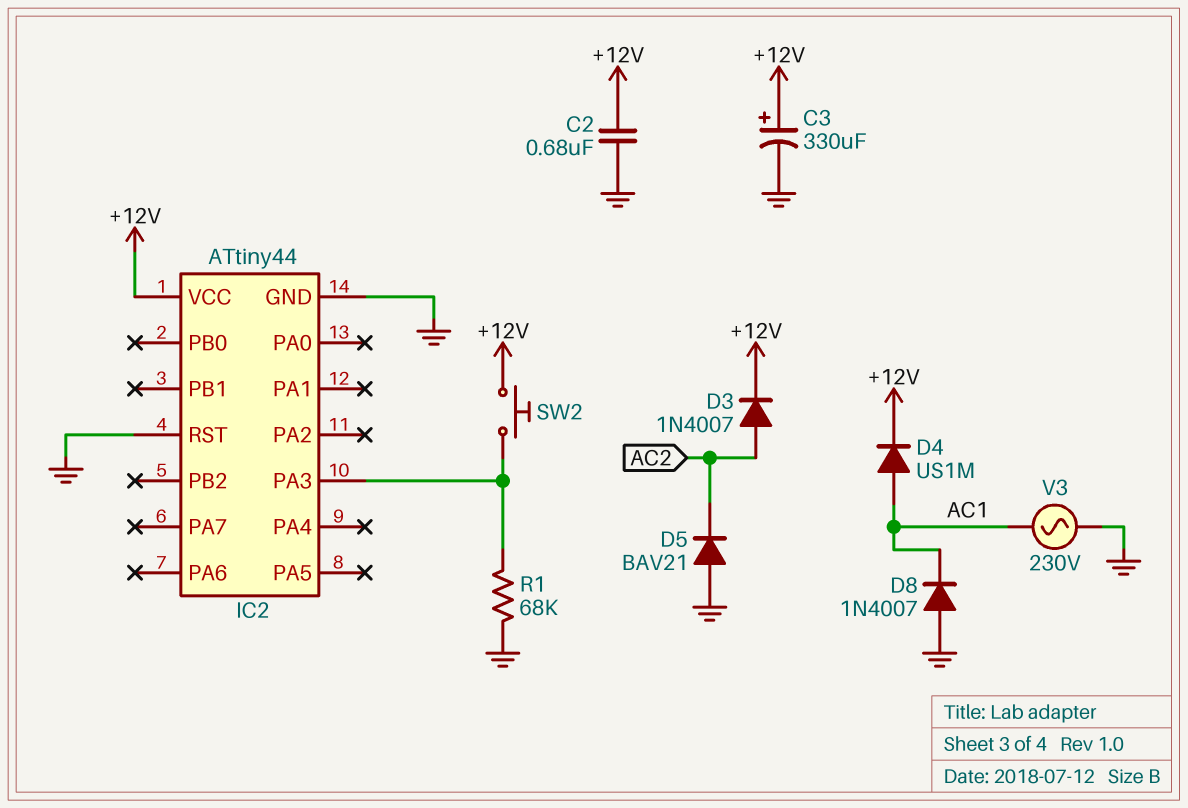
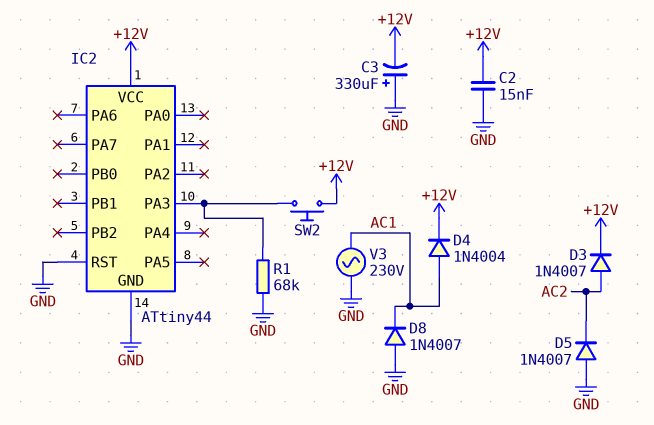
C2: 680nF (+12V, GND) -> 15nF (+12V, GND)
C3: 330uF (plus +12V, minus GND) -> 330uF (plus GND, minus +12V)
D4: diode US1M (A AC1, K +12V) -> diode 1N4004 (A AC1, K +12V)
D5: diode BAV21 (A GND, K AC2) -> diode 1N4007 (A GND, K AC2)

